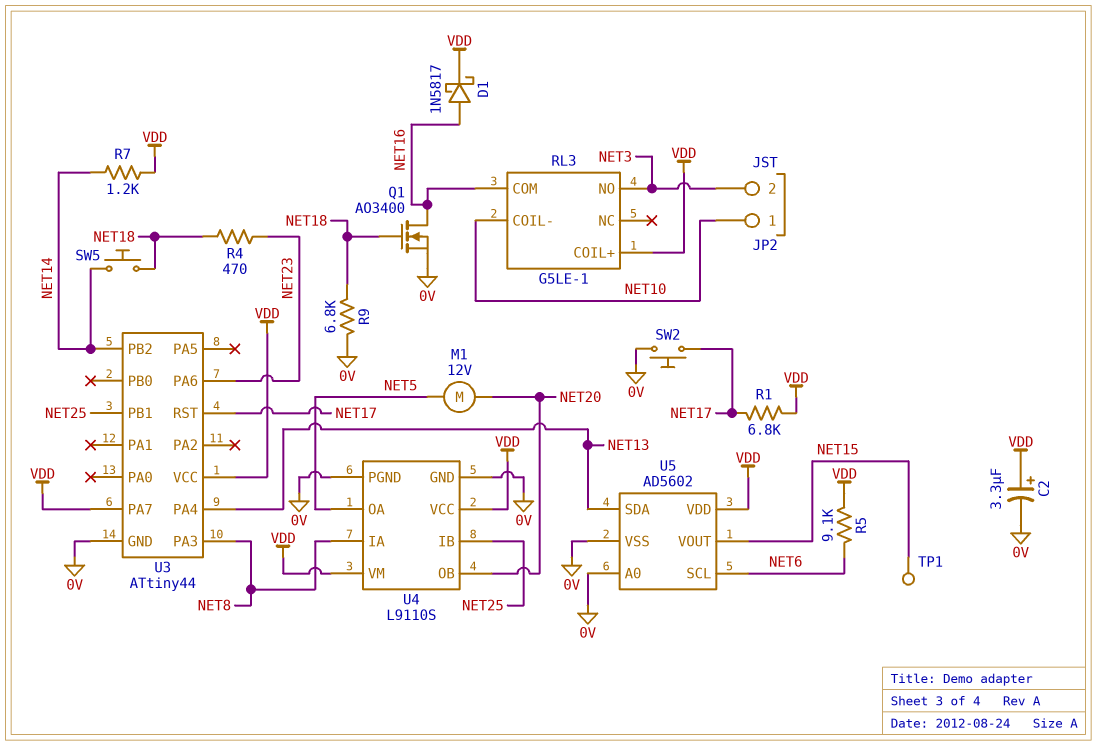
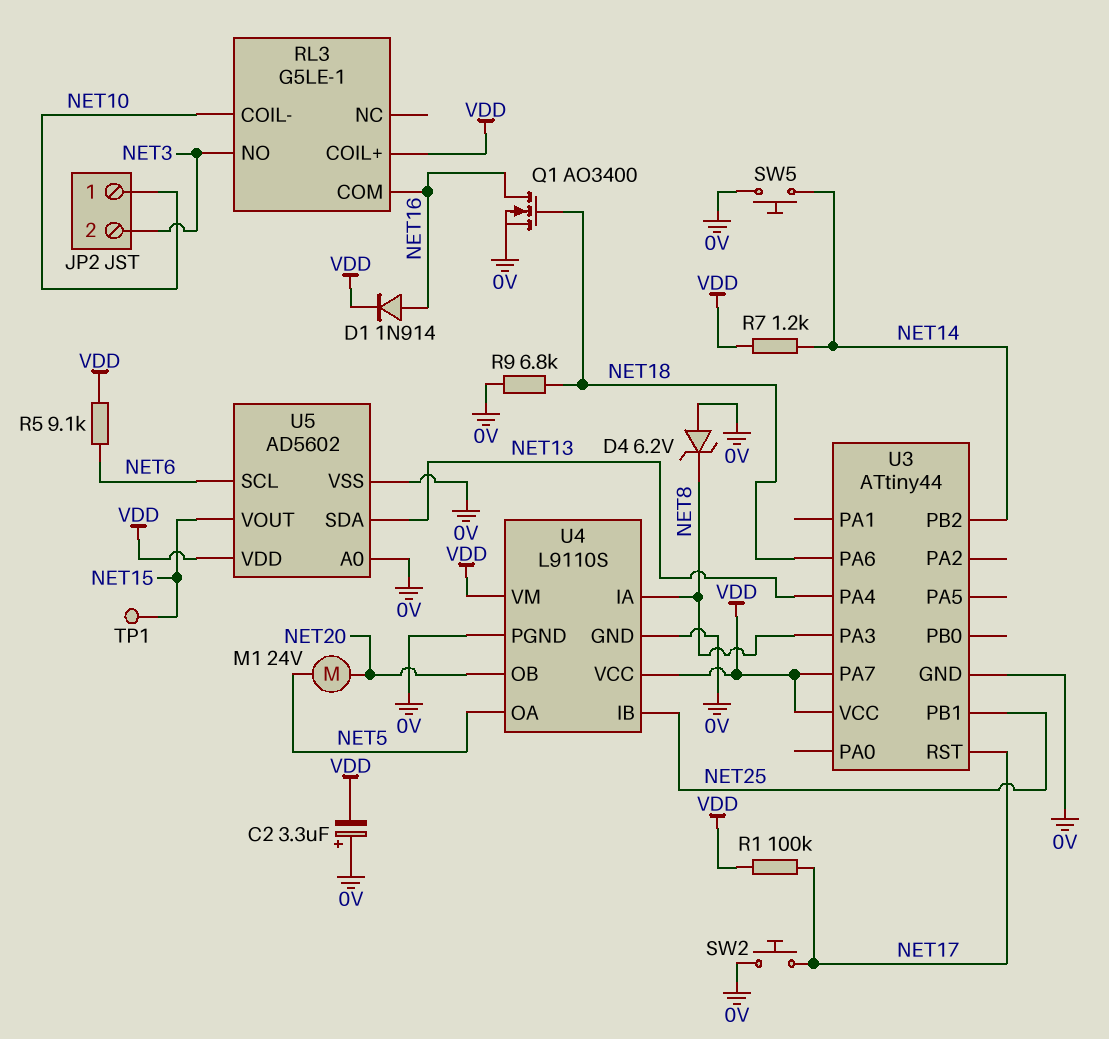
C2: 3.3uF (plus VDD, minus 0V) -> 3.3uF (plus 0V, minus VDD)
D1: schottky 1N5817 (A NET16, K VDD) -> diode 1N914 (A NET16, K VDD)
D4: none -> zener 6.2V (A 0V, K NET8)
M1: motor 12V (NET5, NET20) -> motor 24V (NET5, NET20)
R1: 6.8k (NET17, VDD) -> 100k (NET17, VDD)
R4: 470 (NET18, NET23) -> none
SW5: button (NET14, NET18) -> button (0V, NET14)
U3 pin PA6: NET23 -> NET18

